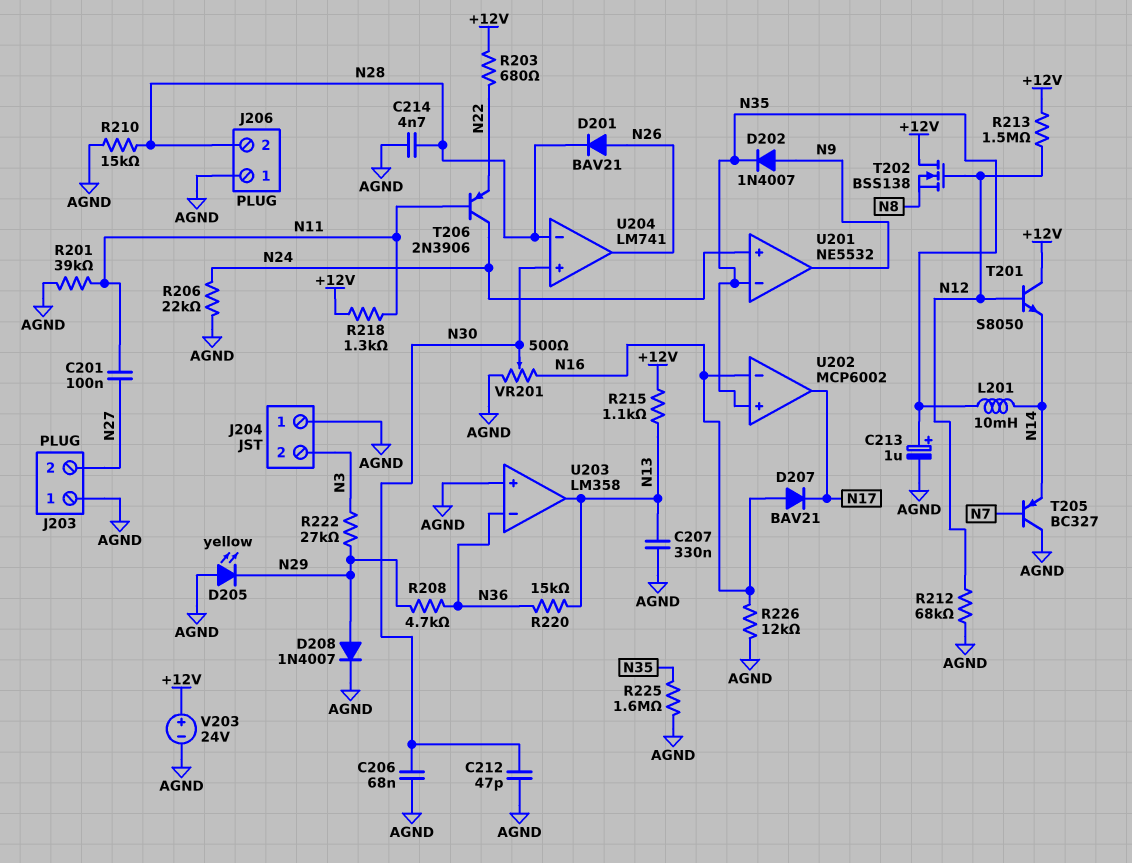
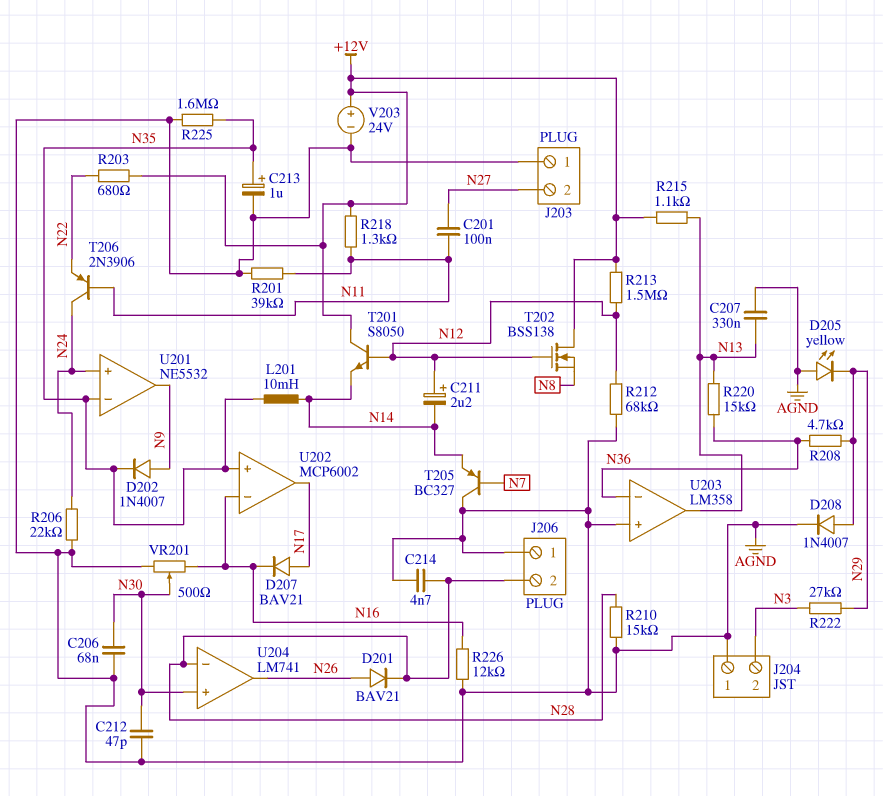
C211: none -> 2.2uF (plus N12, minus N14)
D207: diode BAV21 (A N16, K N17) -> diode BAV21 (A N17, K N16)

